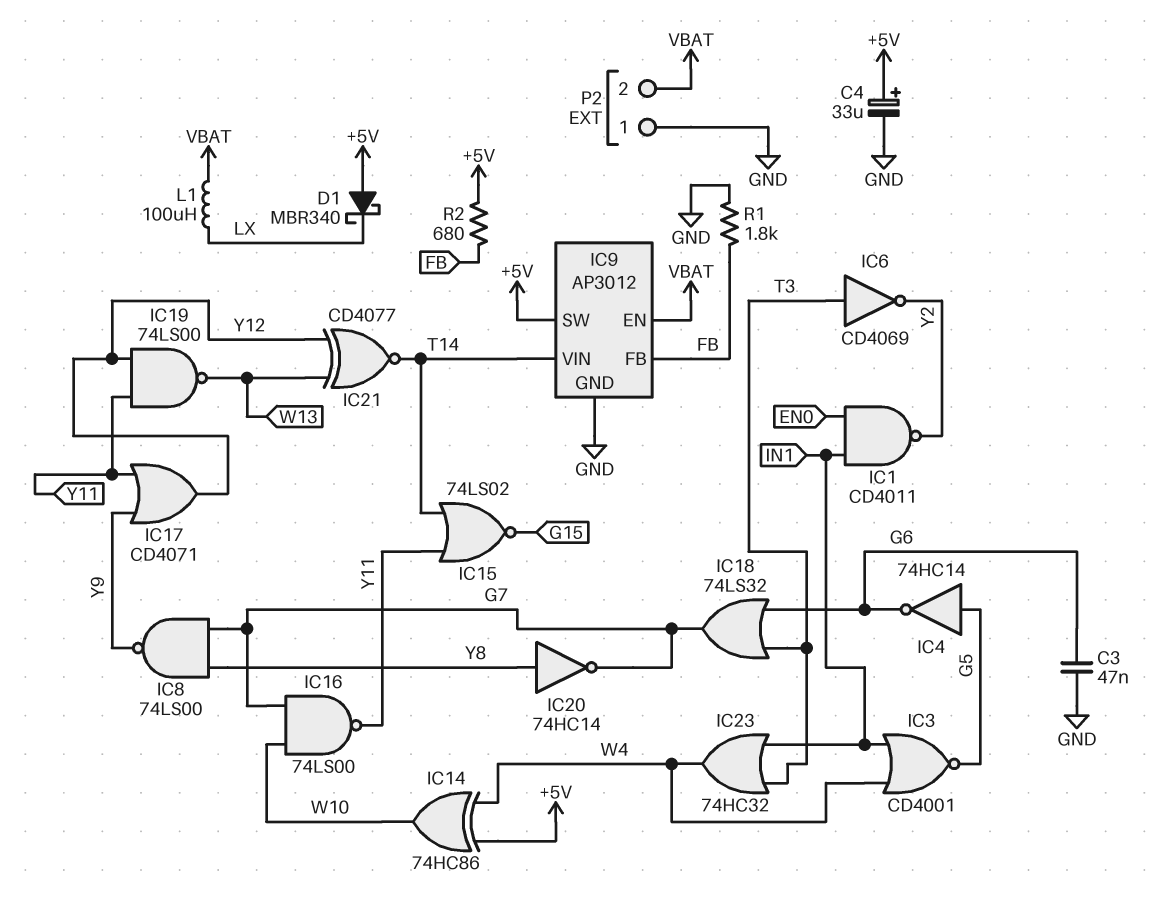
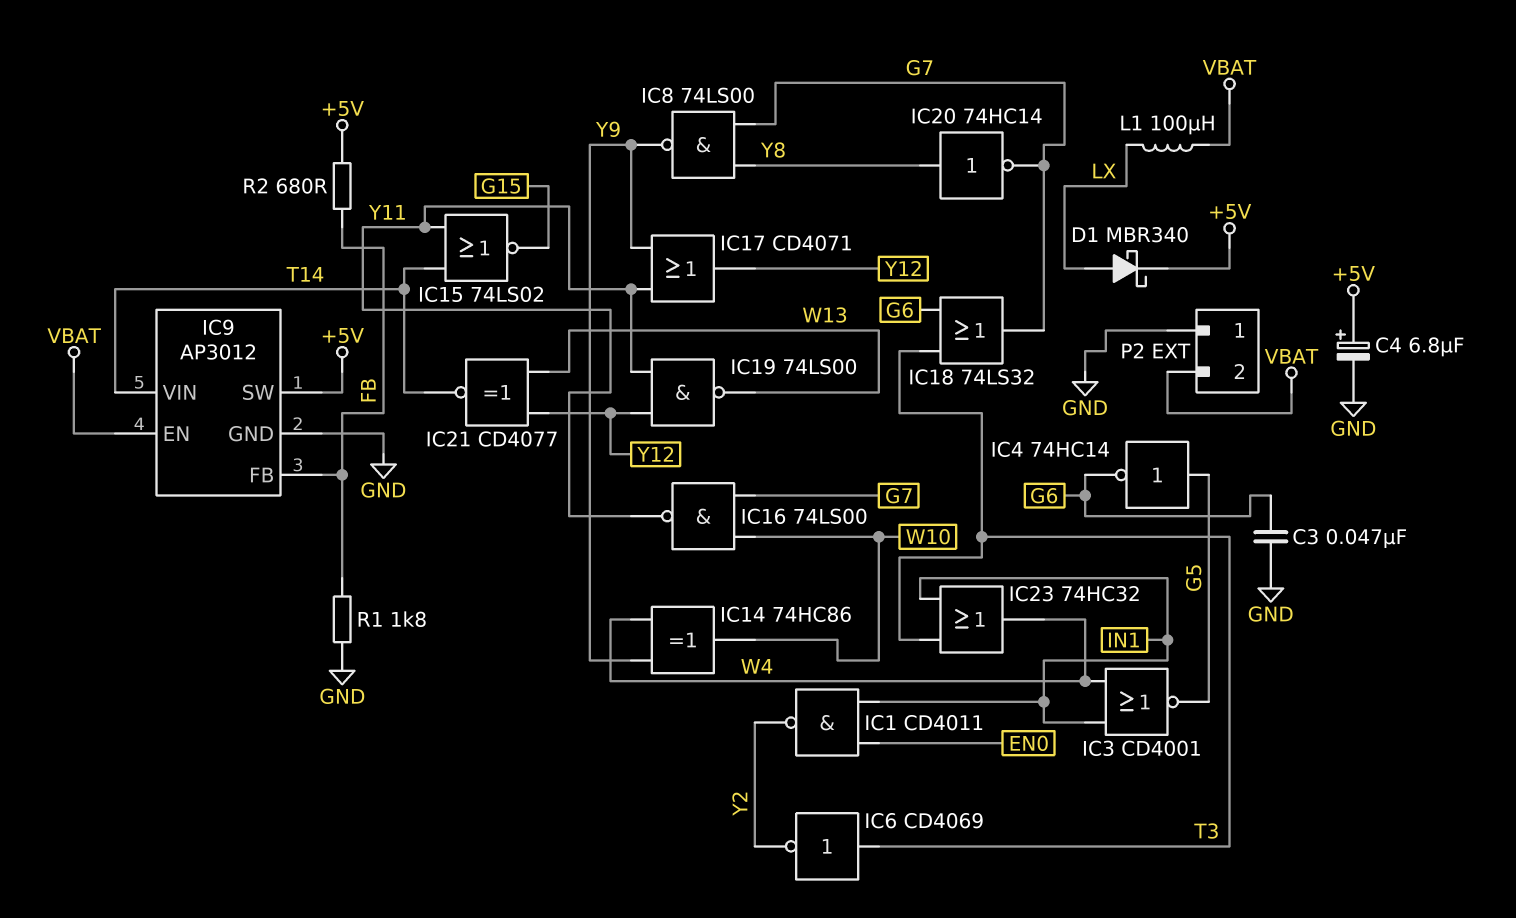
C4: 33uF (plus +5V, minus GND) -> 6.8uF (plus +5V, minus GND)
D1: schottky MBR340 (A +5V, K LX) -> schottky MBR340 (A LX, K +5V)
IC14: XOR 74HC86 (in +5V, in W4, out W10) -> XOR 74HC86 (in W4, in Y9, out W10)

